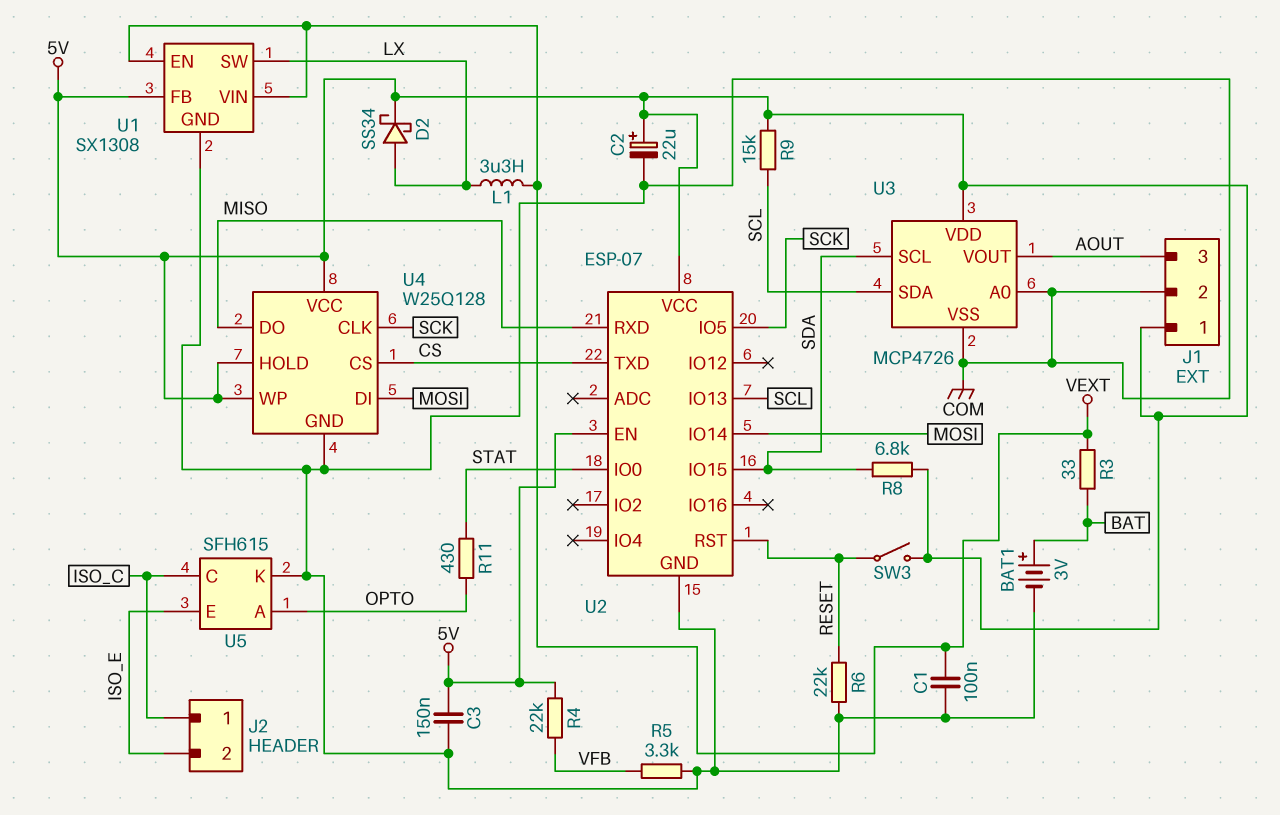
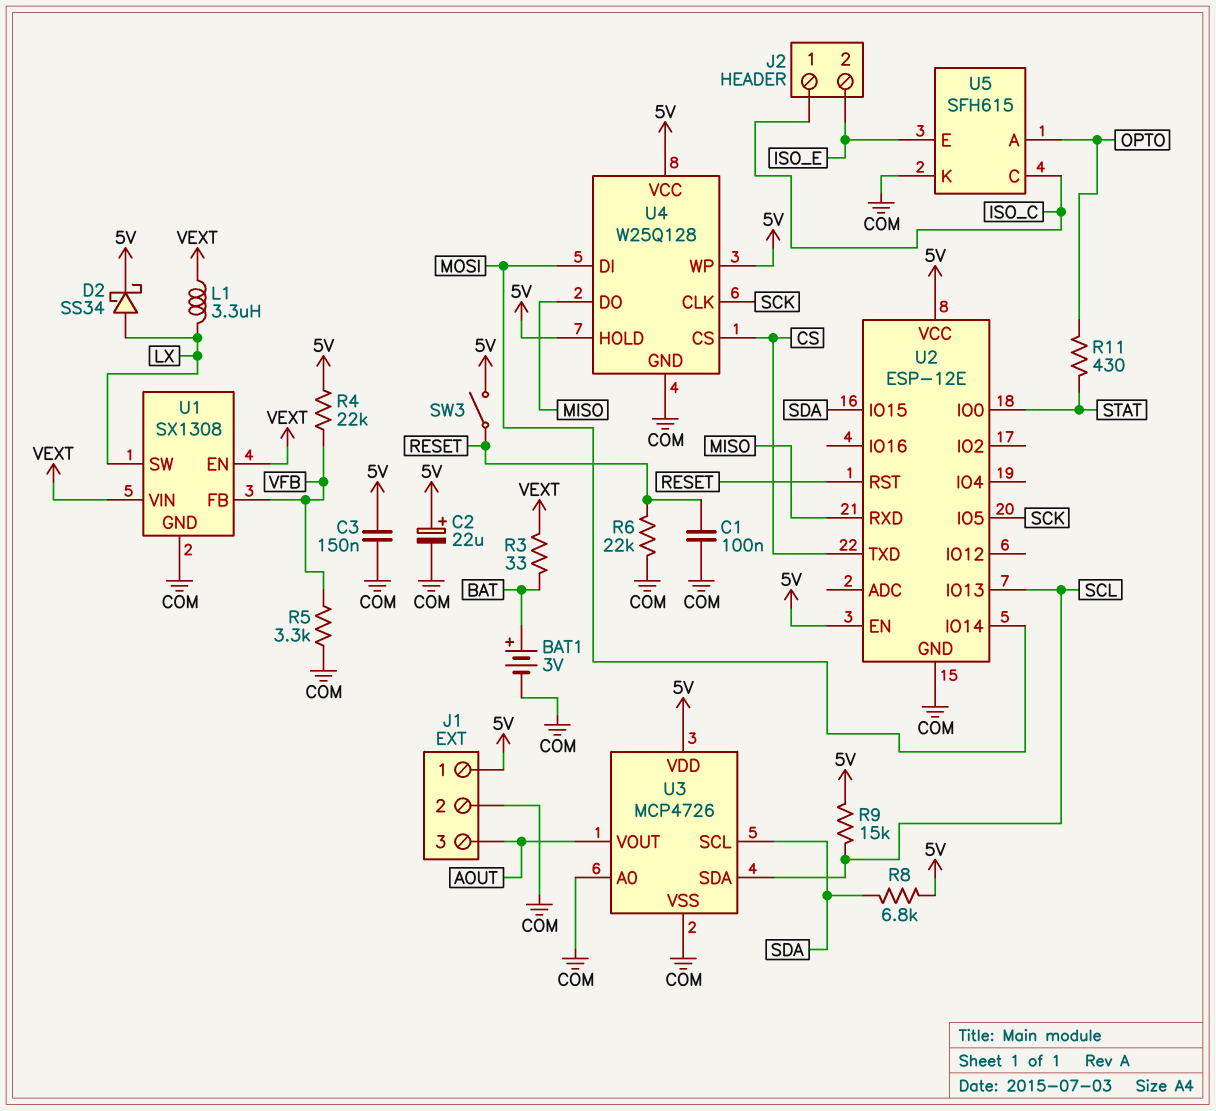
C1: 100nF (COM, VEXT) -> 100nF (COM, RESET)
U1 pin FB: 5V -> VFB
U2: ESP-07 -> ESP-12E

